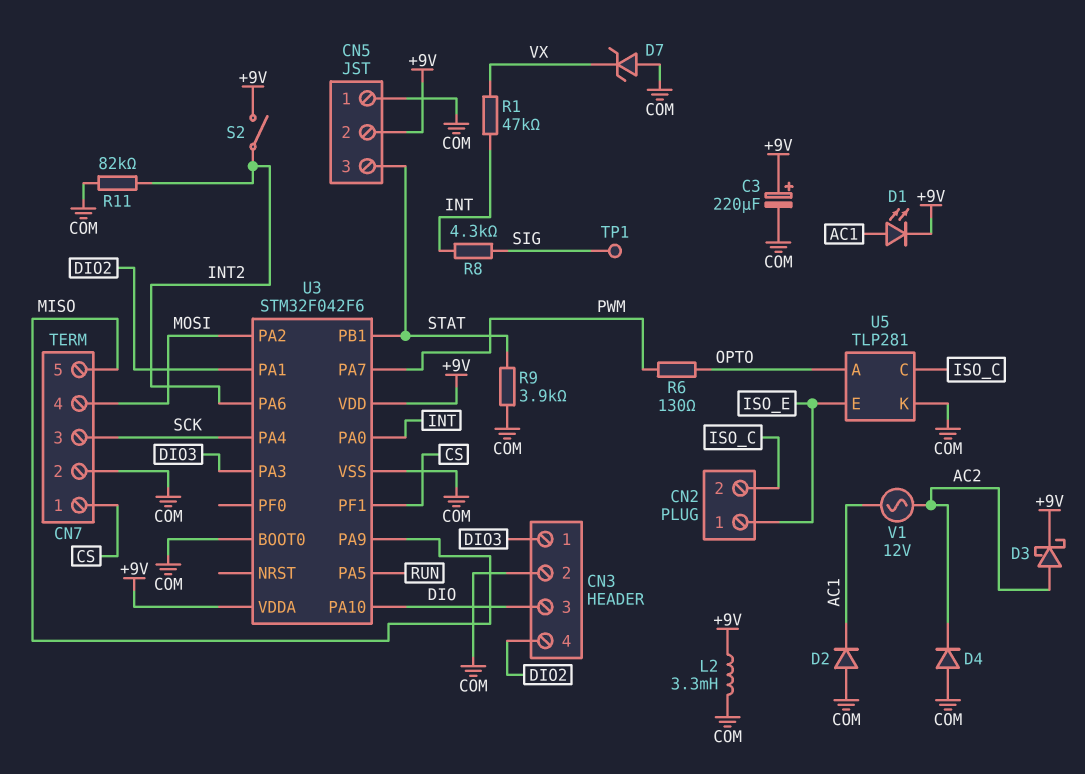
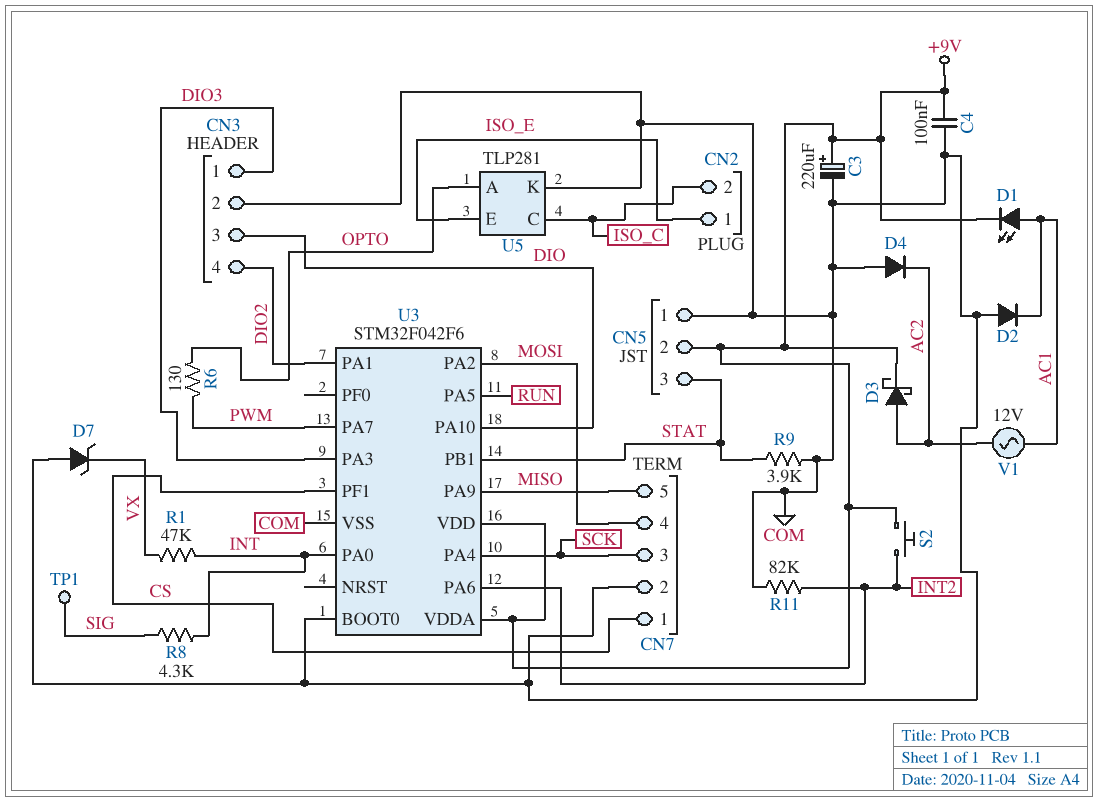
C4: none -> 100nF (+9V, COM)
L2: 3.3mH (+9V, COM) -> none
S2: switch (+9V, INT2) -> button (+9V, INT2)

